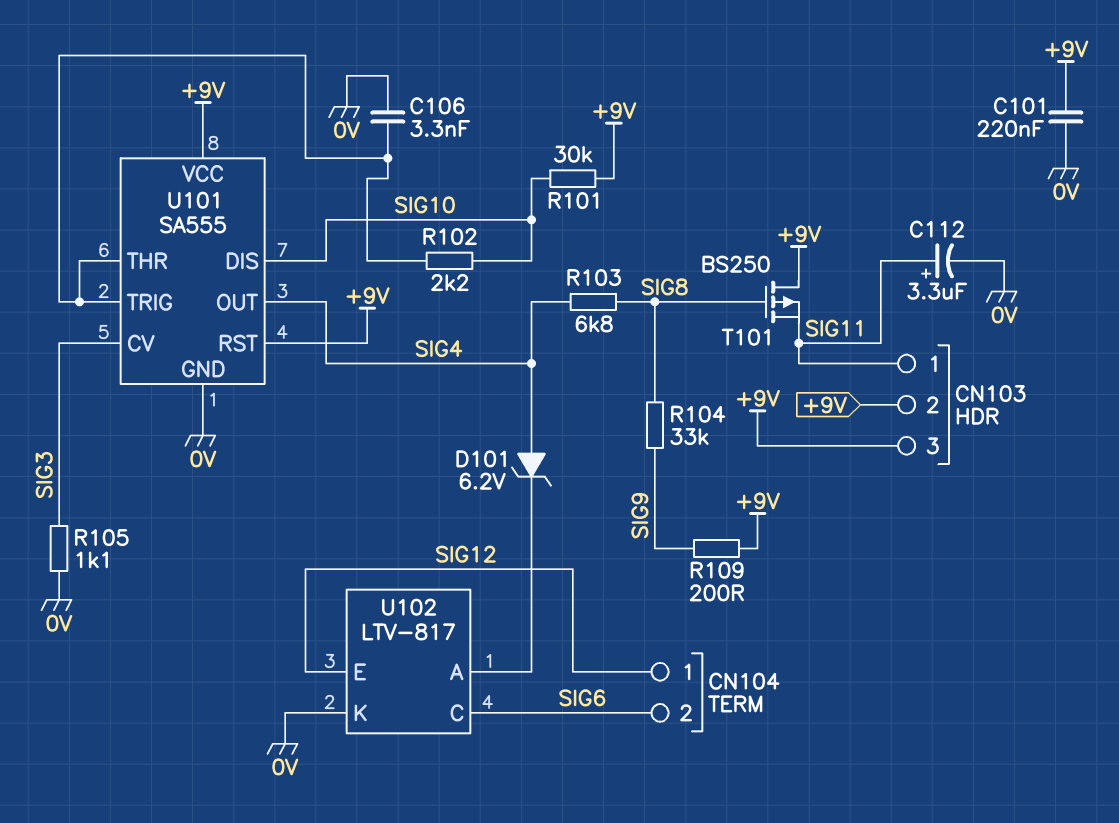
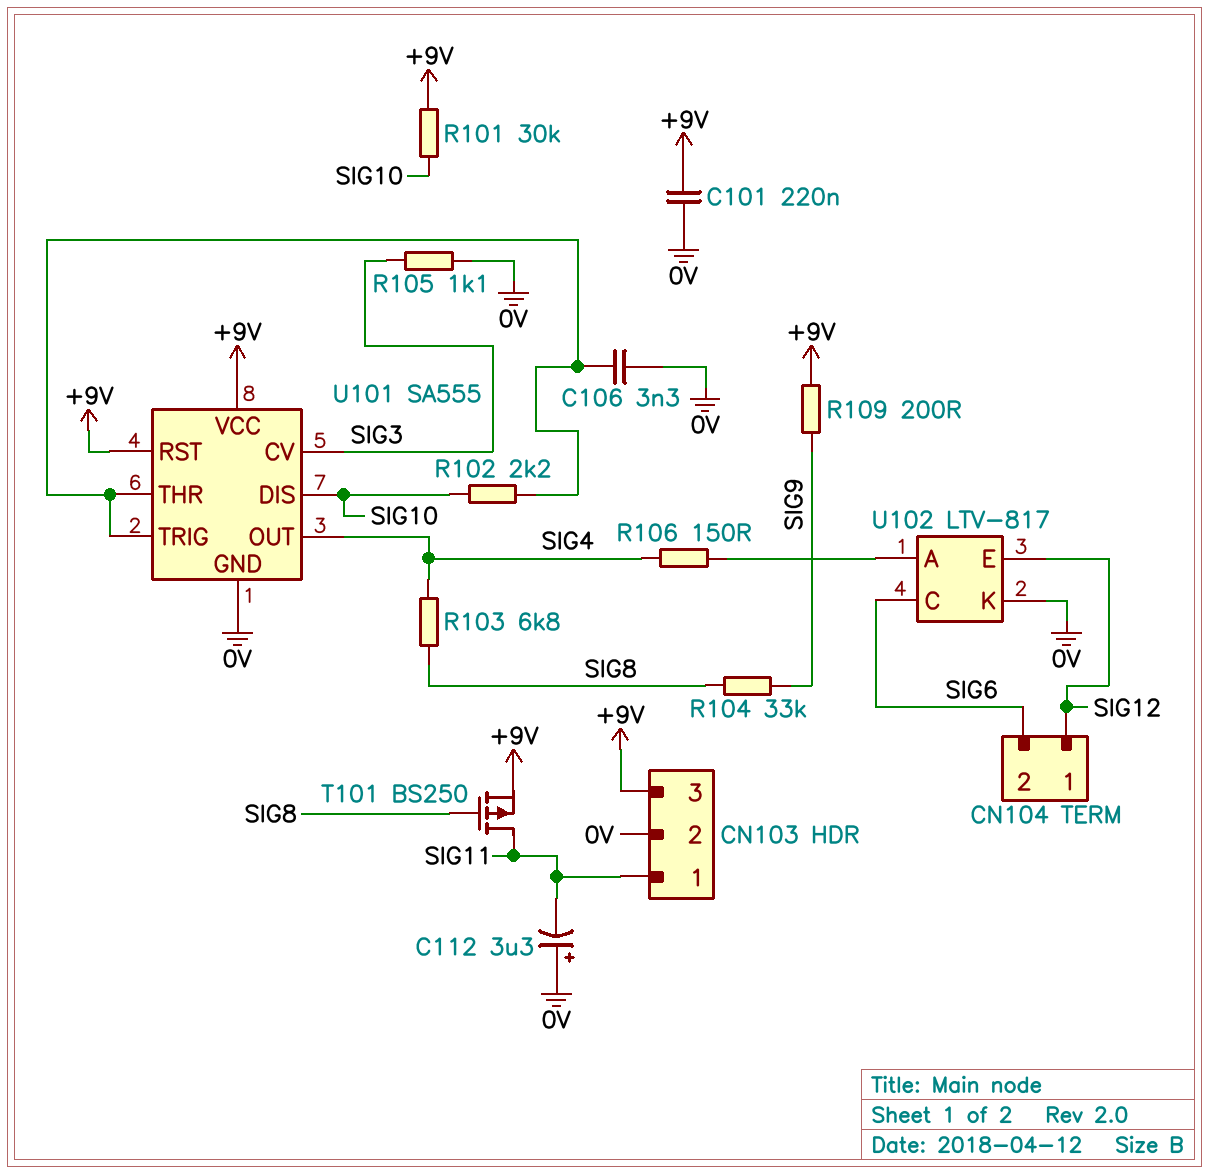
C112: 3.3uF (plus SIG11, minus 0V) -> 3.3uF (plus 0V, minus SIG11)
CN103 pin 2: +9V -> 0V
D101: zener 6.2V (A SIG4, K U102/A) -> none
R106: none -> 150 (SIG4, U102/A)
T101: PMOS BS250 (G SIG8, D +9V, S SIG11) -> PMOS BS250 (G SIG8, D SIG11, S +9V)

